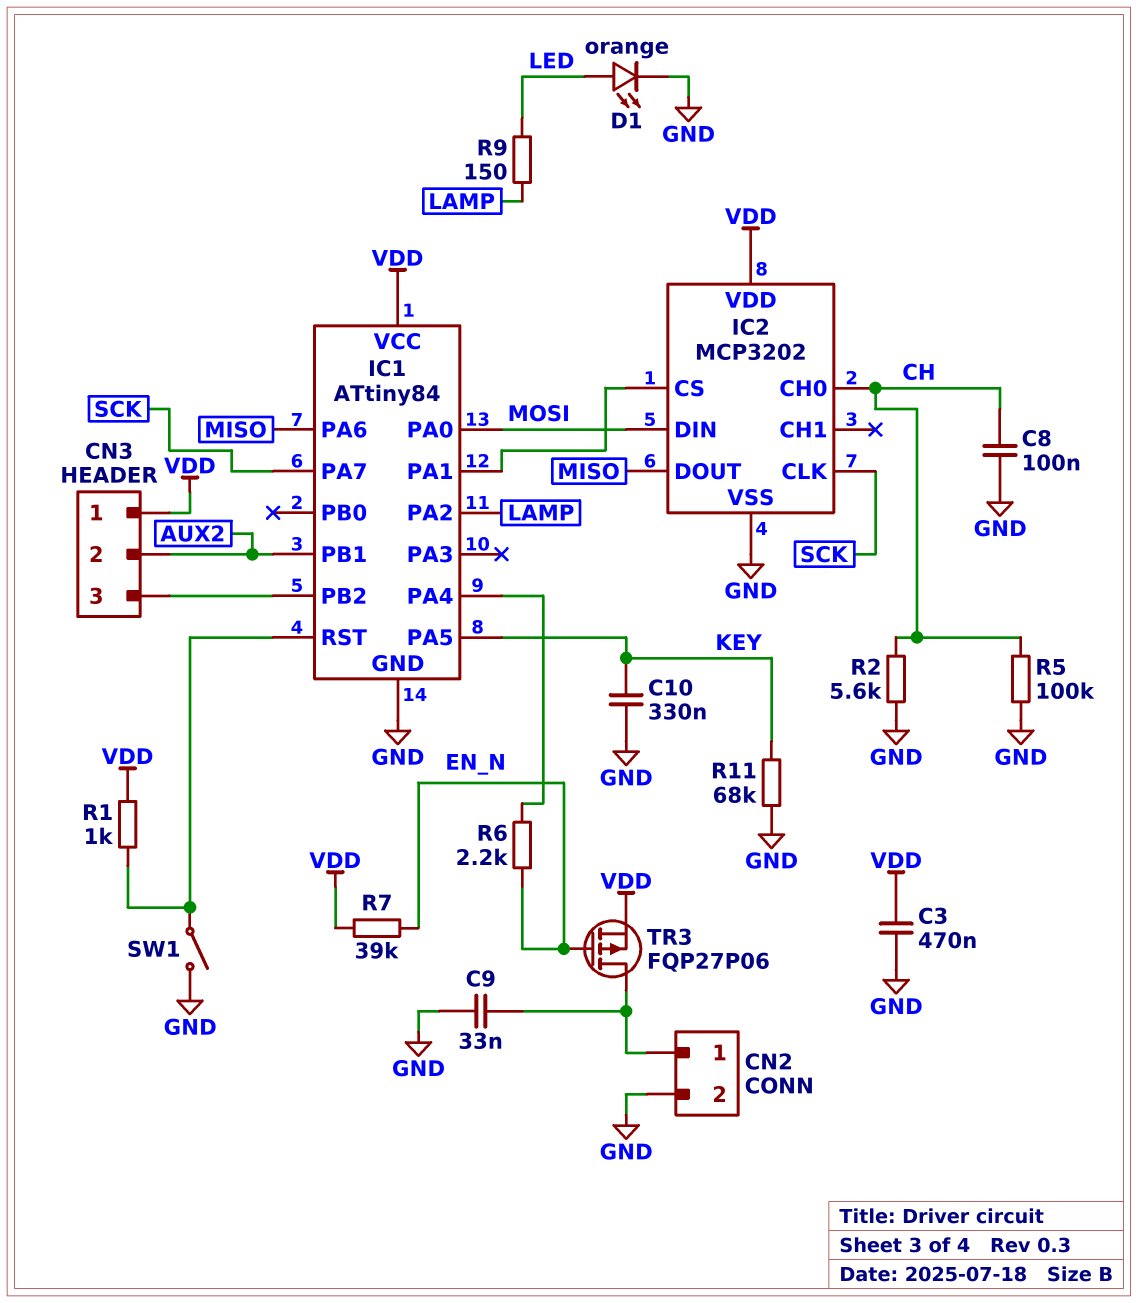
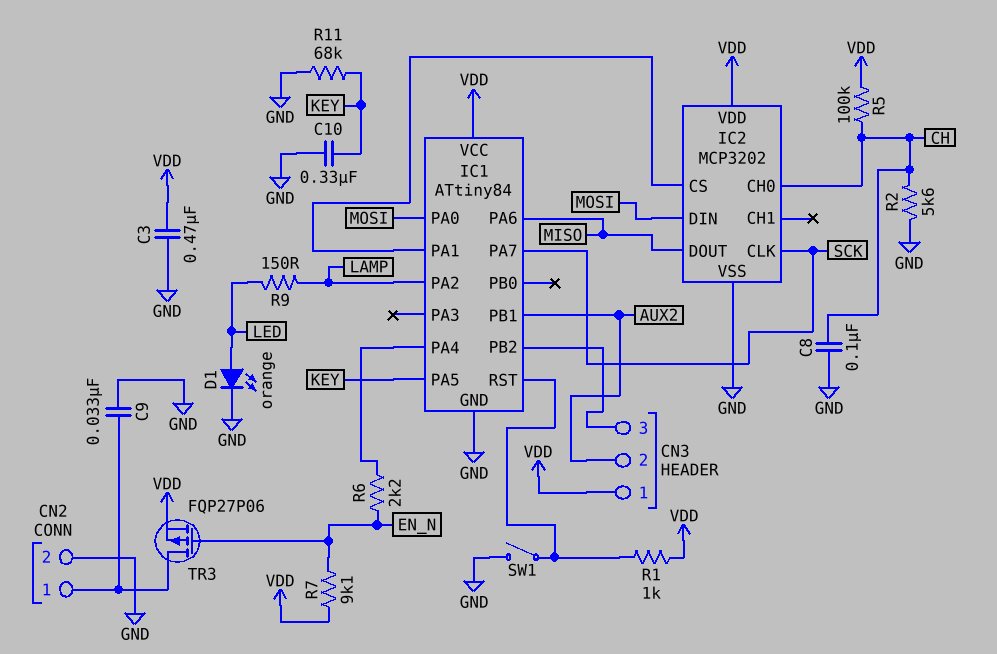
R5: 100k (CH, GND) -> 100k (CH, VDD)
R7: 39k (EN_N, VDD) -> 9.1k (EN_N, VDD)

